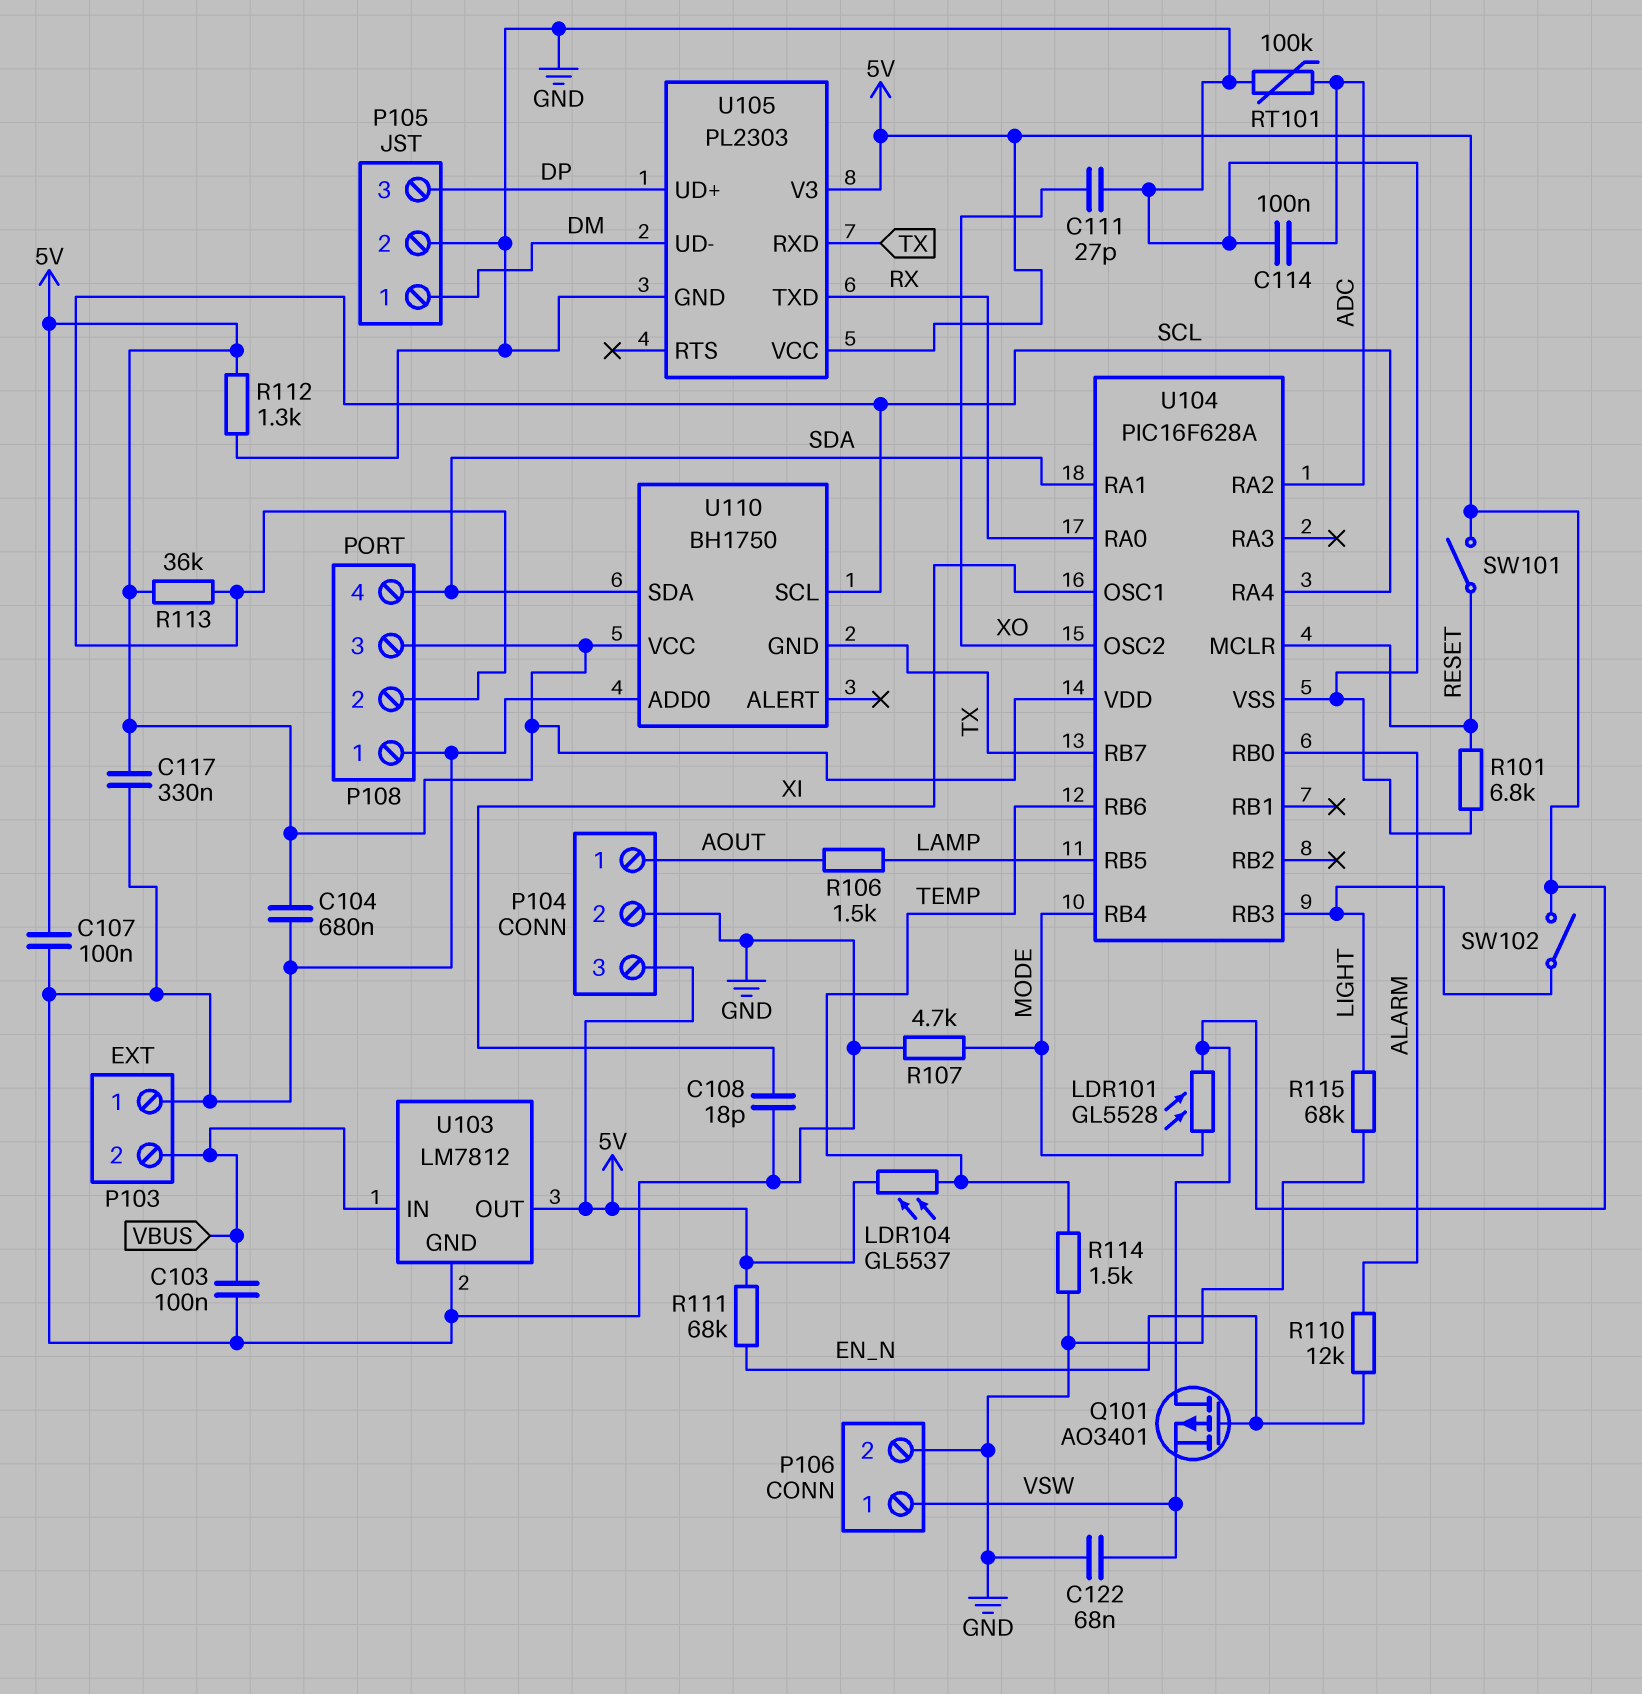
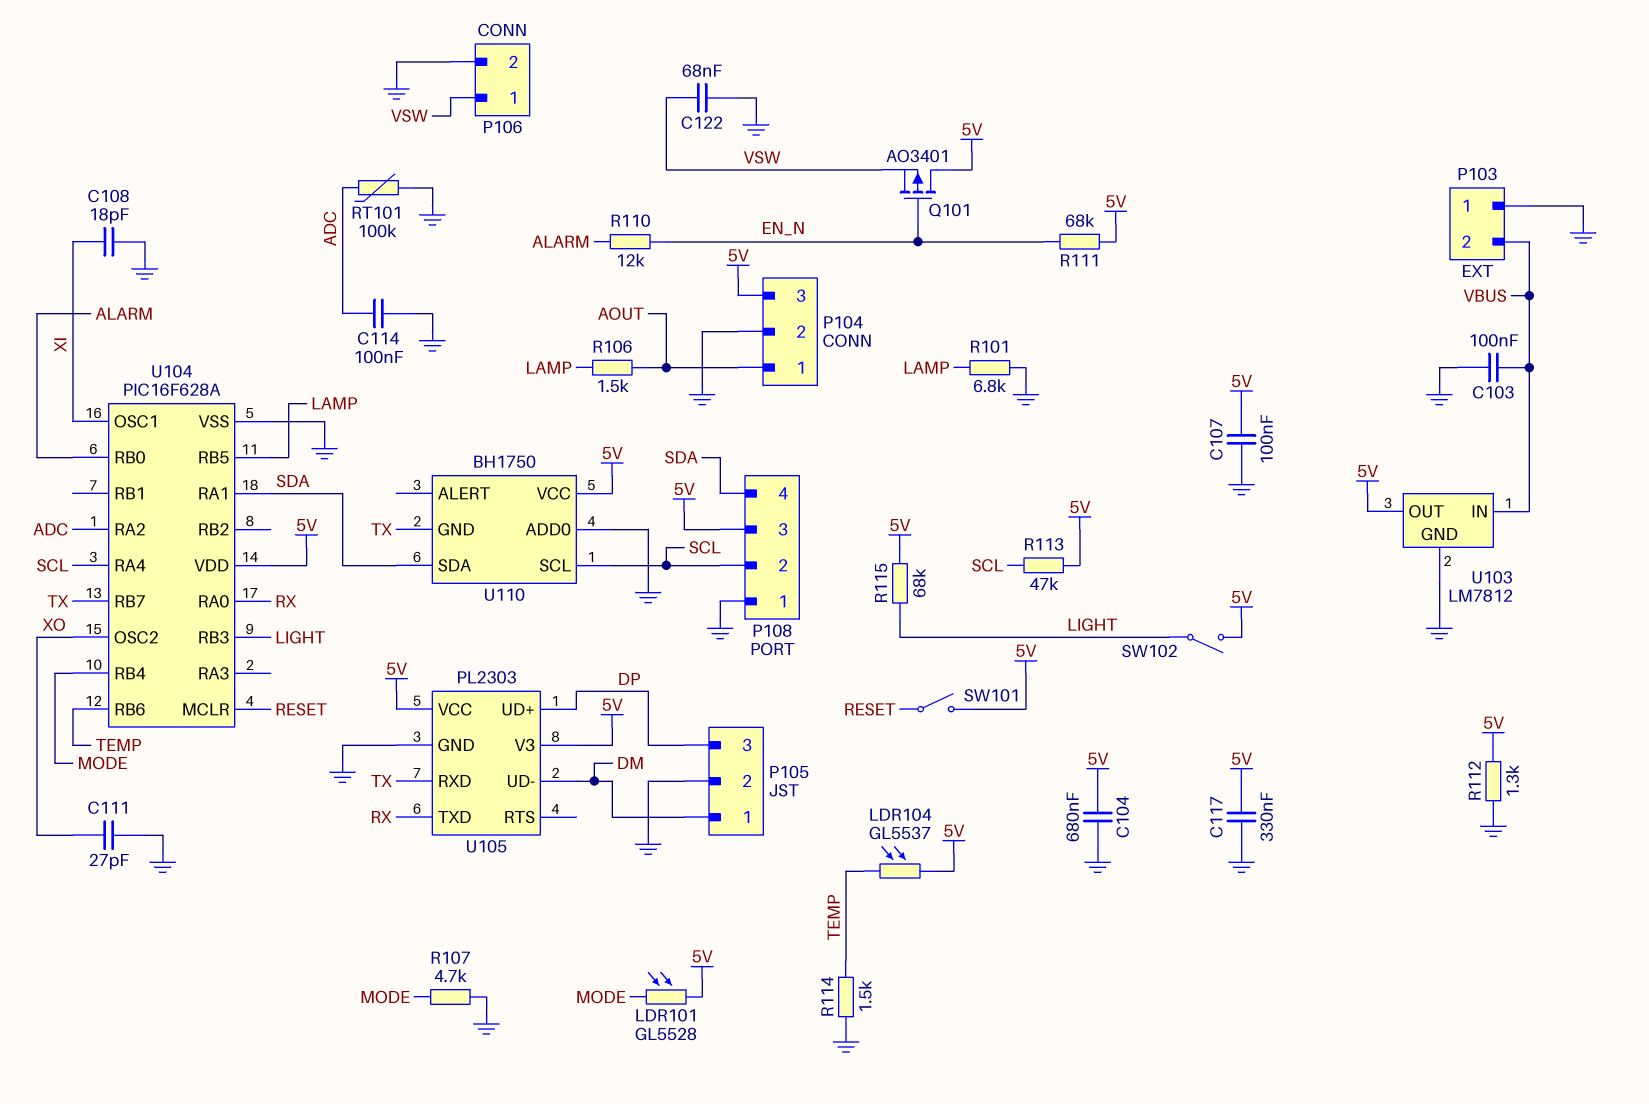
R101: 6.8k (GND, RESET) -> 6.8k (GND, LAMP)
R113: 36k (5V, SCL) -> 47k (5V, SCL)
R115: 68k (GND, LIGHT) -> 68k (5V, LIGHT)

